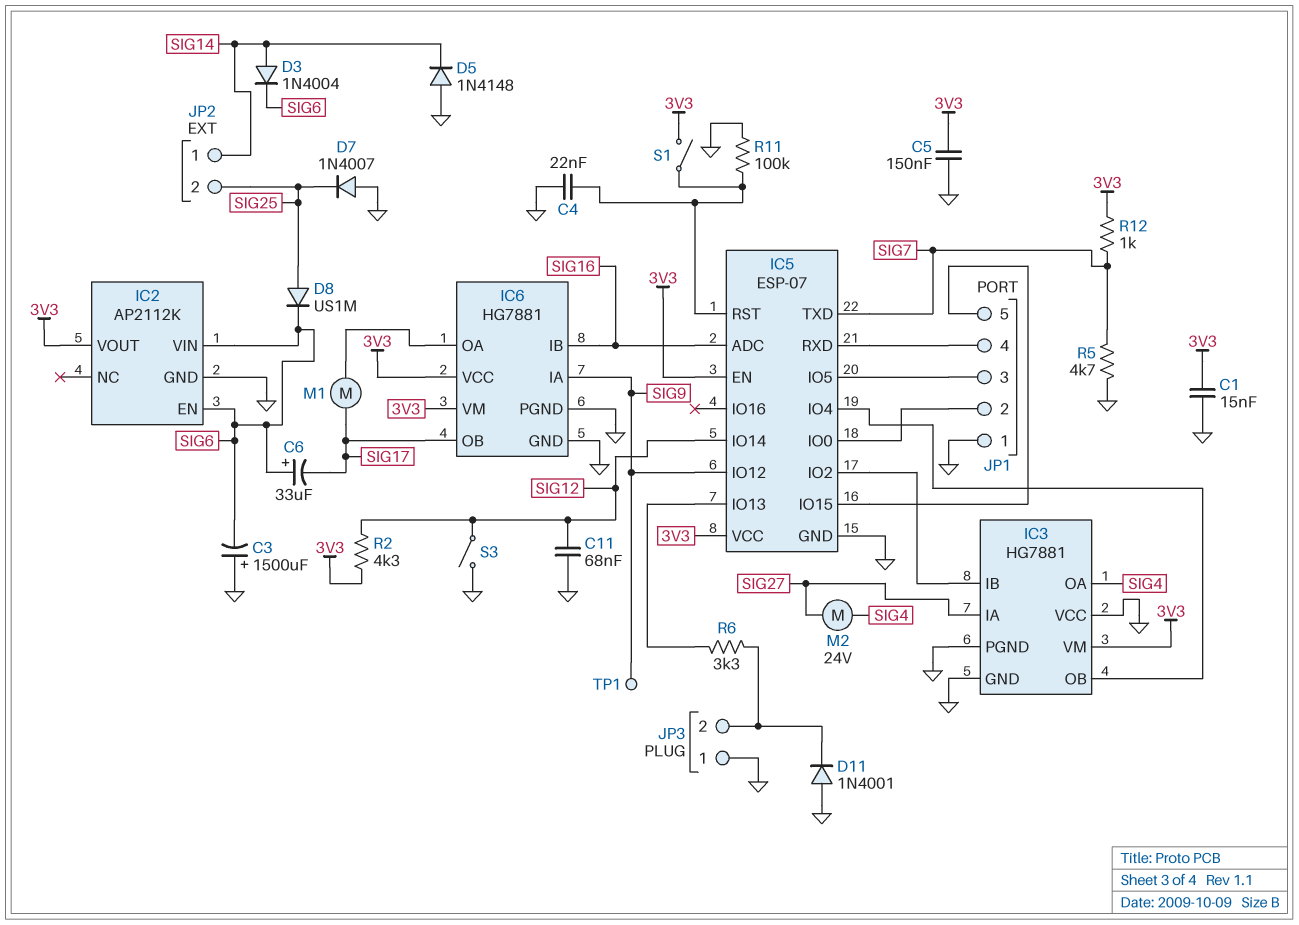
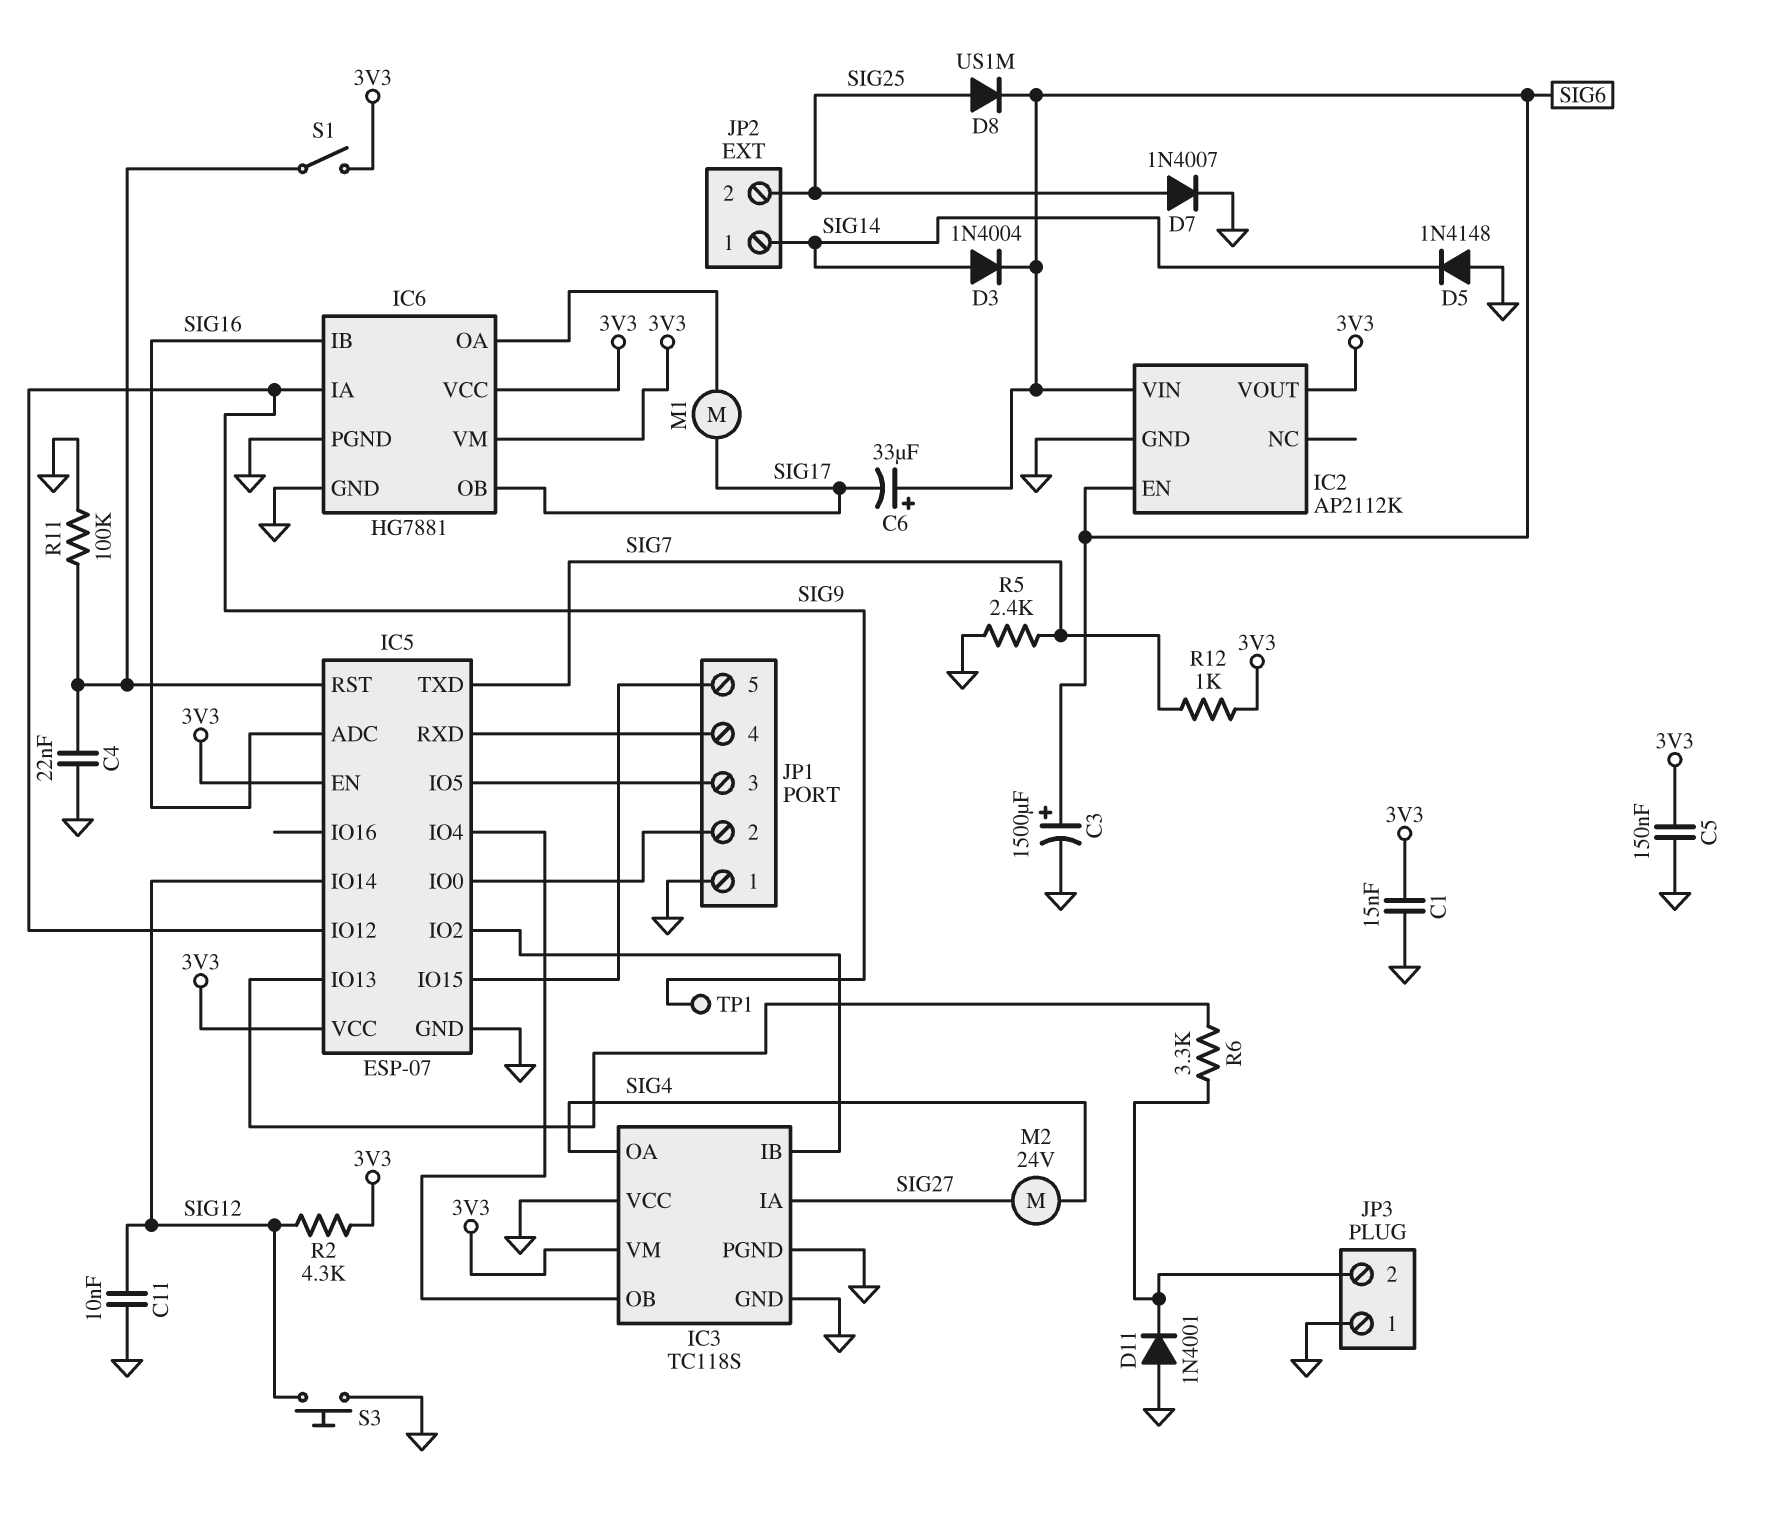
C3: 1500uF (plus GND, minus SIG6) -> 1500uF (plus SIG6, minus GND)
C11: 68nF (GND, SIG12) -> 10nF (GND, SIG12)
D7: diode 1N4007 (A GND, K SIG25) -> diode 1N4007 (A SIG25, K GND)
IC3: HG7881 -> TC118S
R5: 4.7k (GND, SIG7) -> 2.4k (GND, SIG7)
S3: switch (GND, SIG12) -> button (GND, SIG12)

